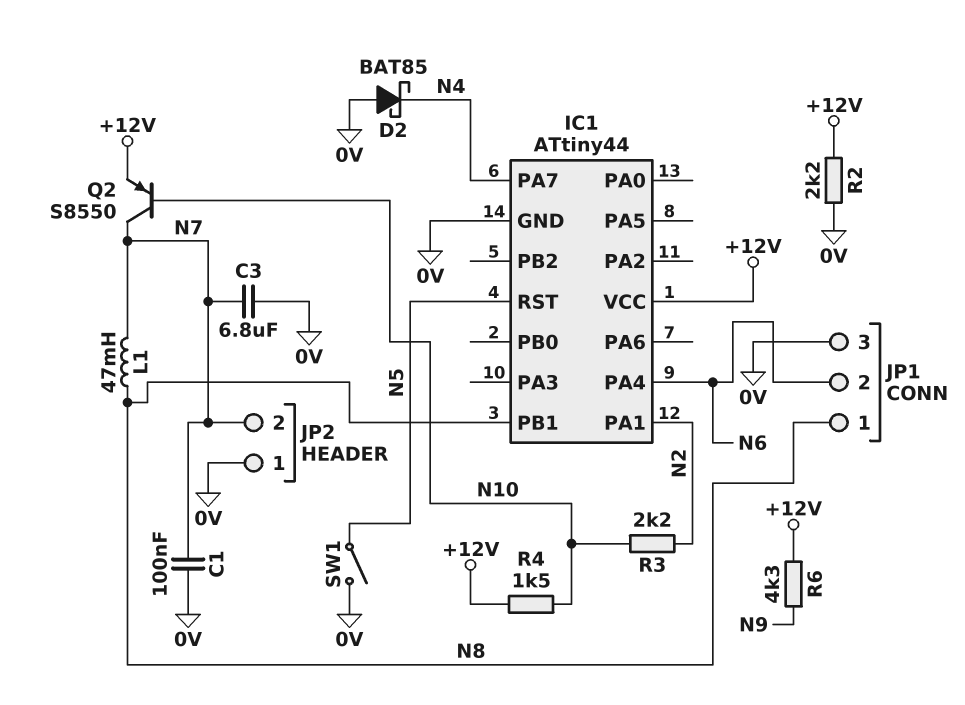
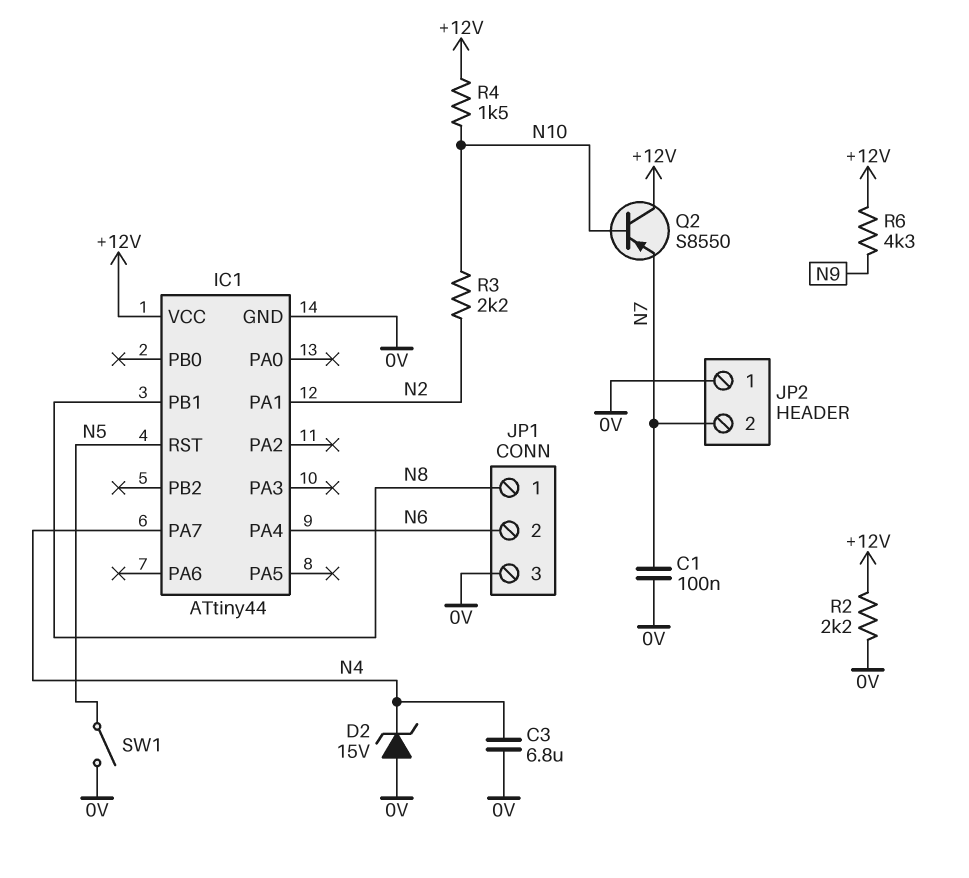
C3: 6.8uF (0V, N7) -> 6.8uF (0V, N4)
D2: schottky BAT85 (A 0V, K N4) -> zener 15V (A 0V, K N4)
L1: 47mH (N7, N8) -> none
Q2: PNP S8550 (B N10, C N7, E +12V) -> PNP S8550 (B N10, C +12V, E N7)

